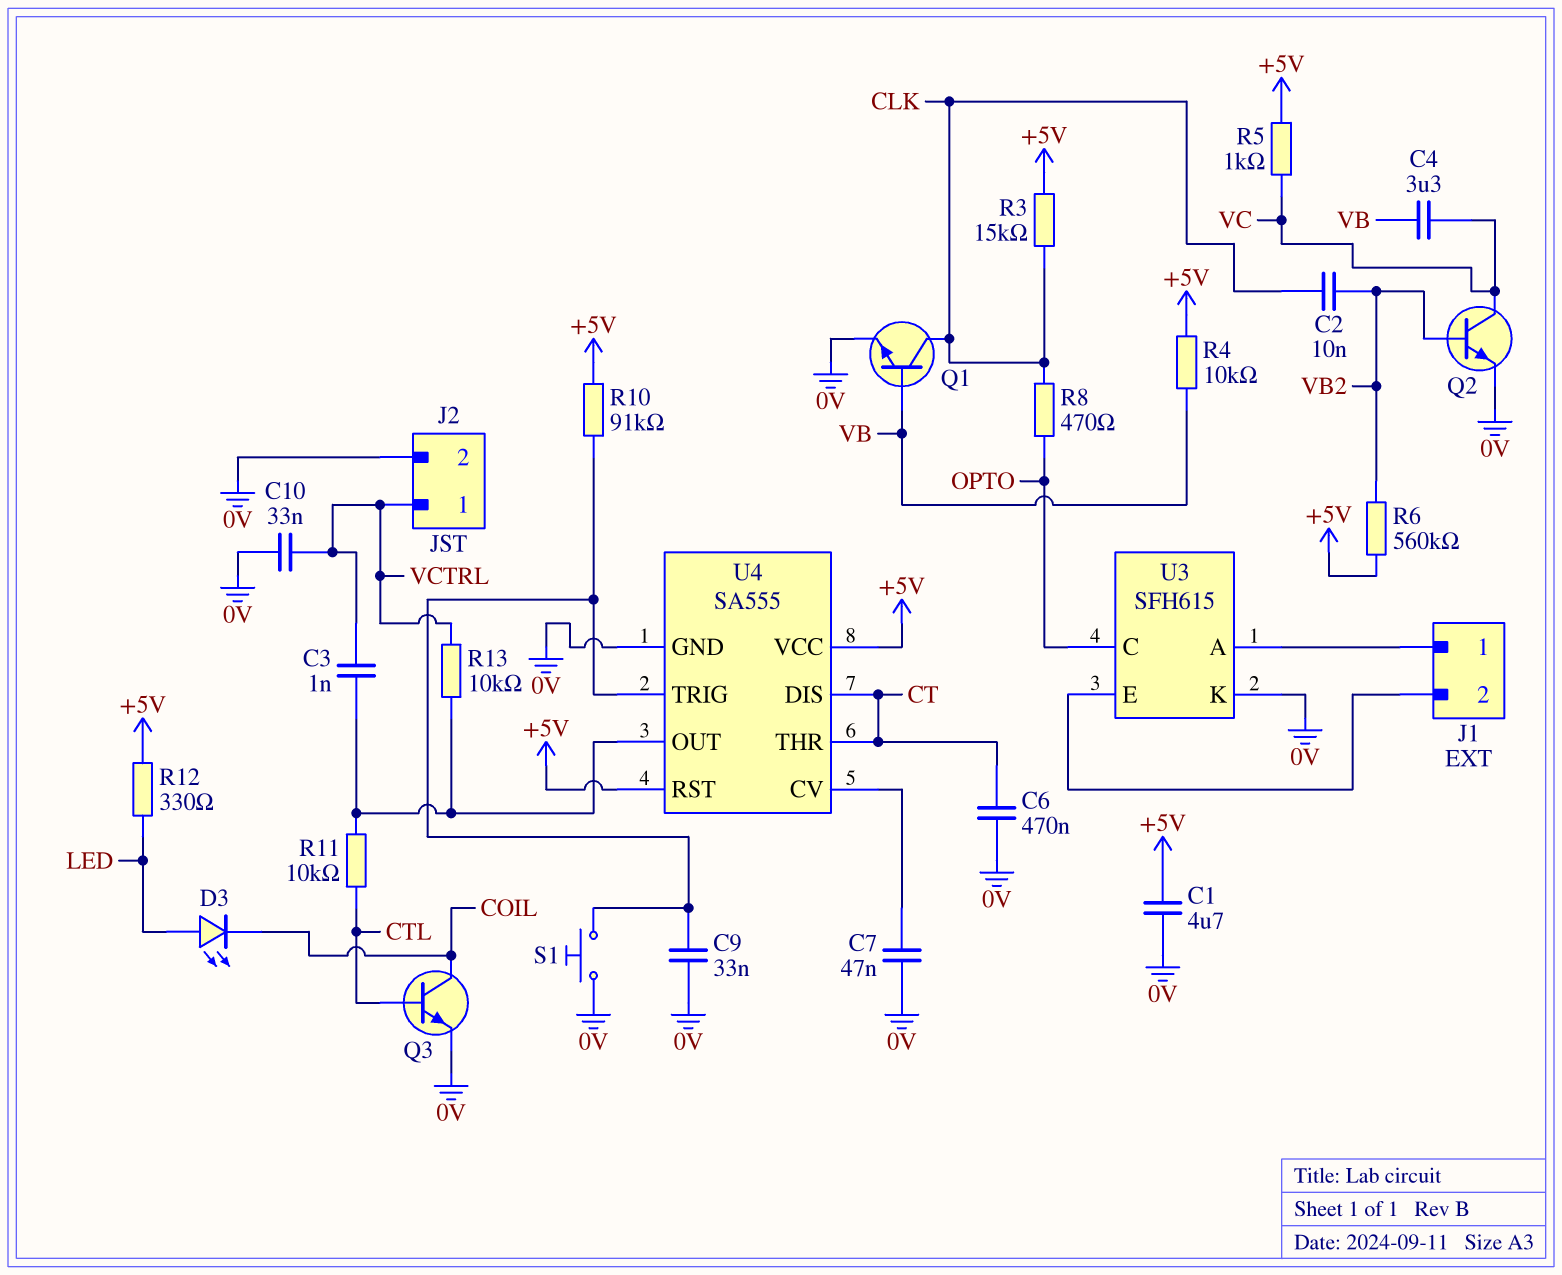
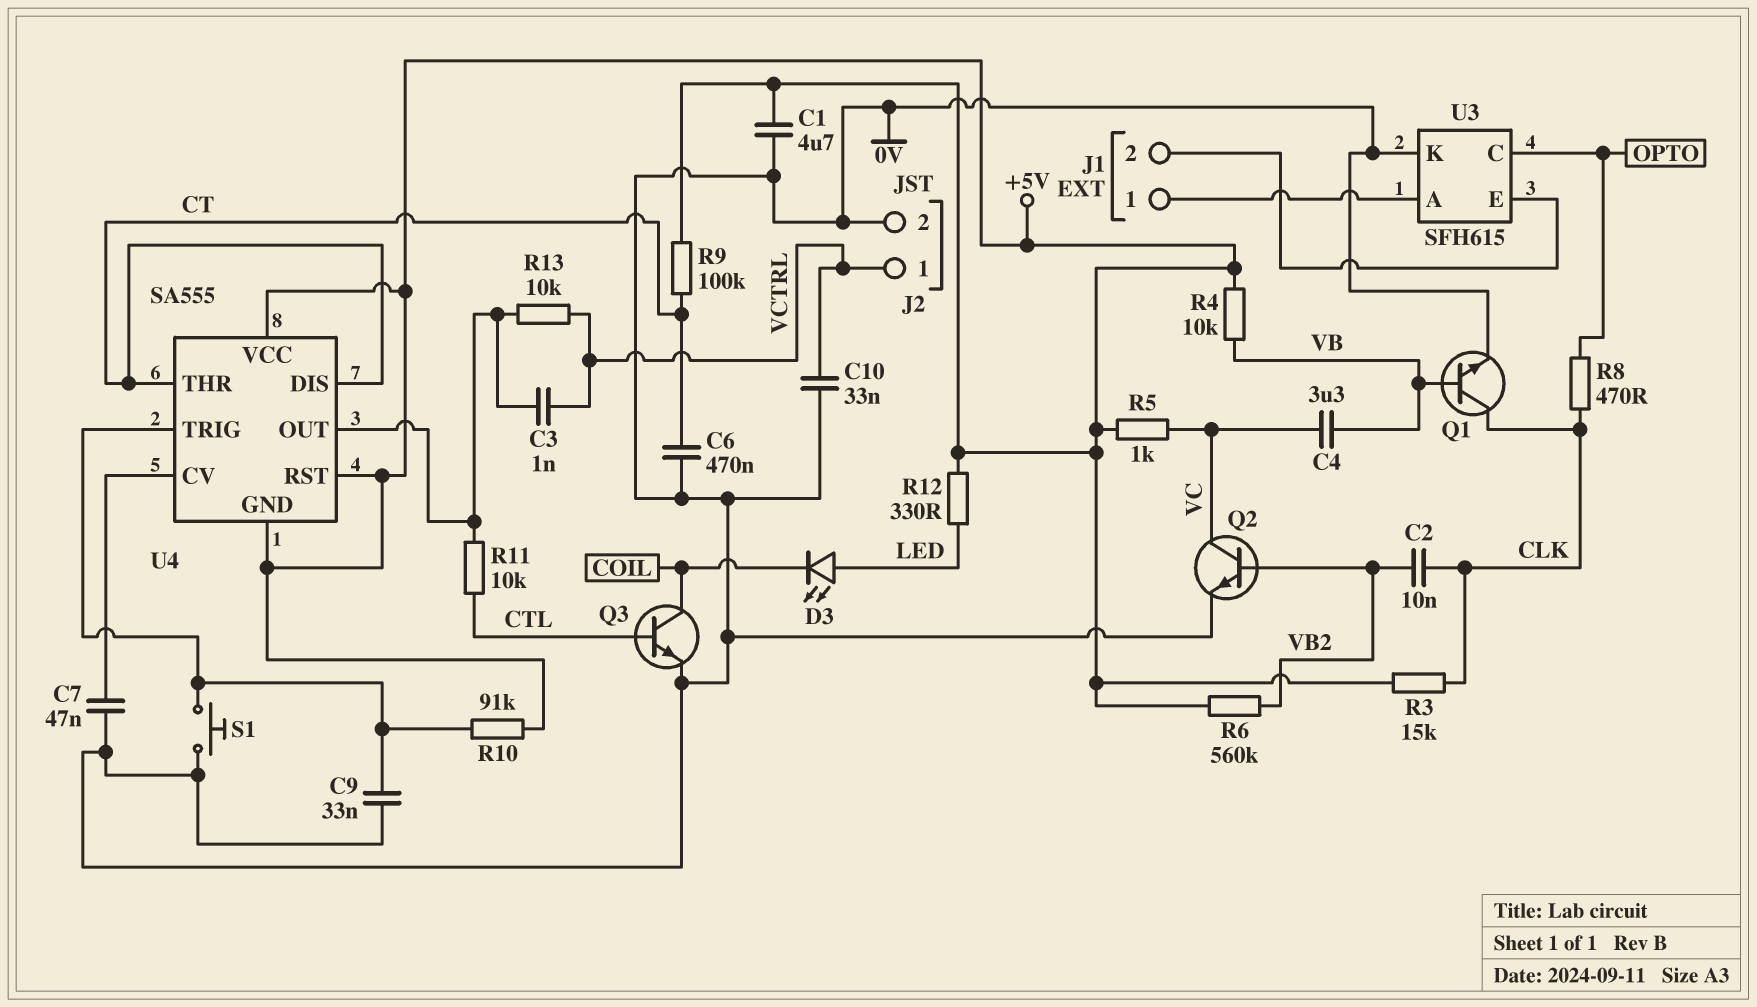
R9: none -> 100k (+5V, CT)
U4 pin GND: 0V -> +5V

